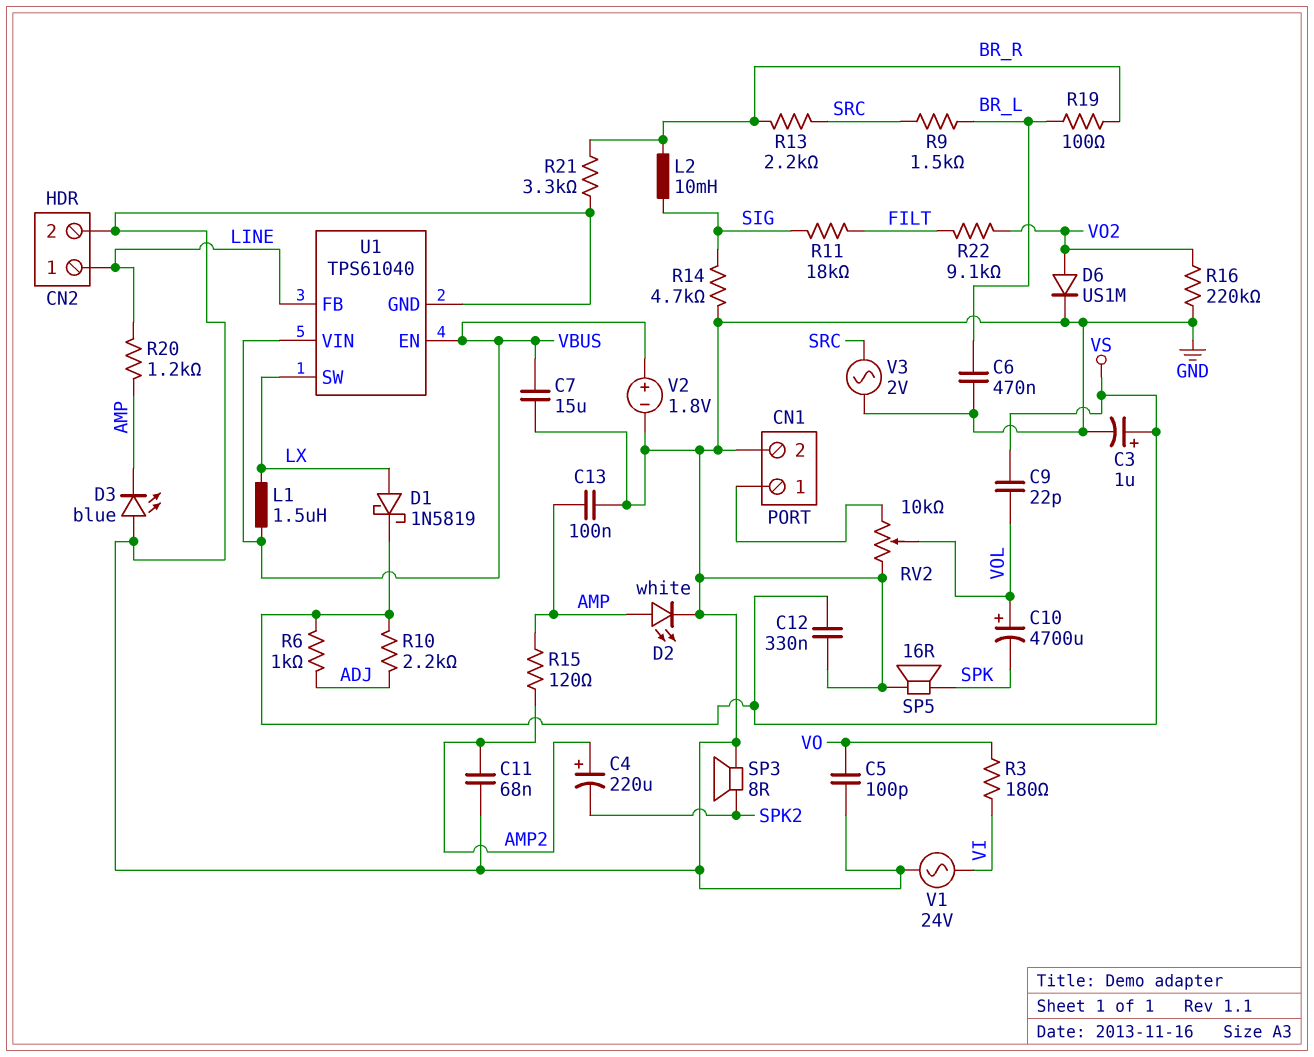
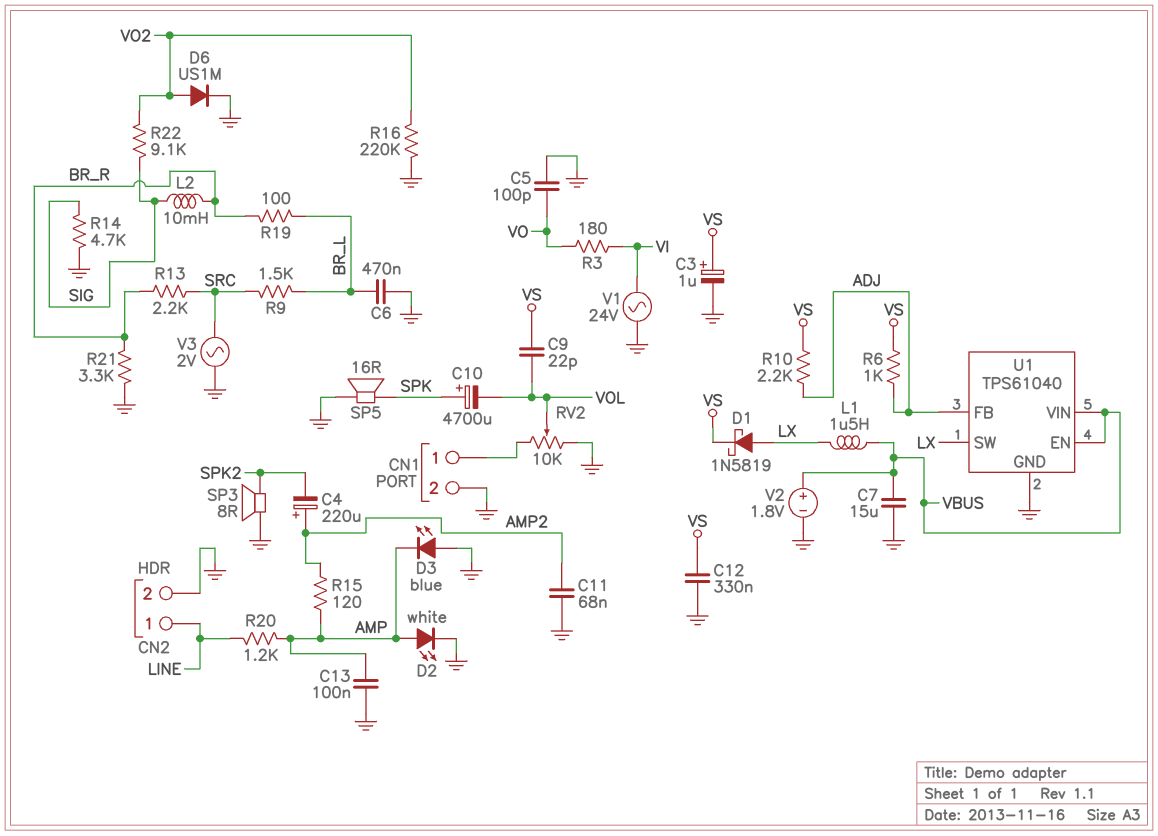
C10: 4700uF (plus VOL, minus SPK) -> 4700uF (plus SPK, minus VOL)
R11: 18k (FILT, SIG) -> none
R22: 9.1k (FILT, VO2) -> 9.1k (SIG, VO2)
U1 pin FB: LINE -> ADJ

